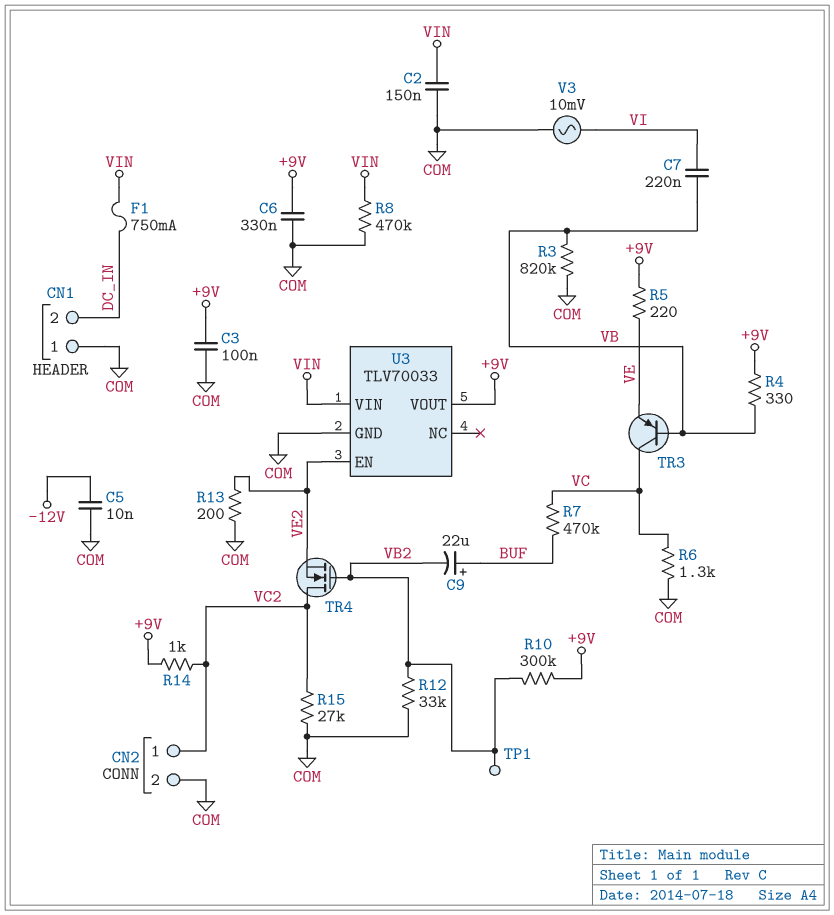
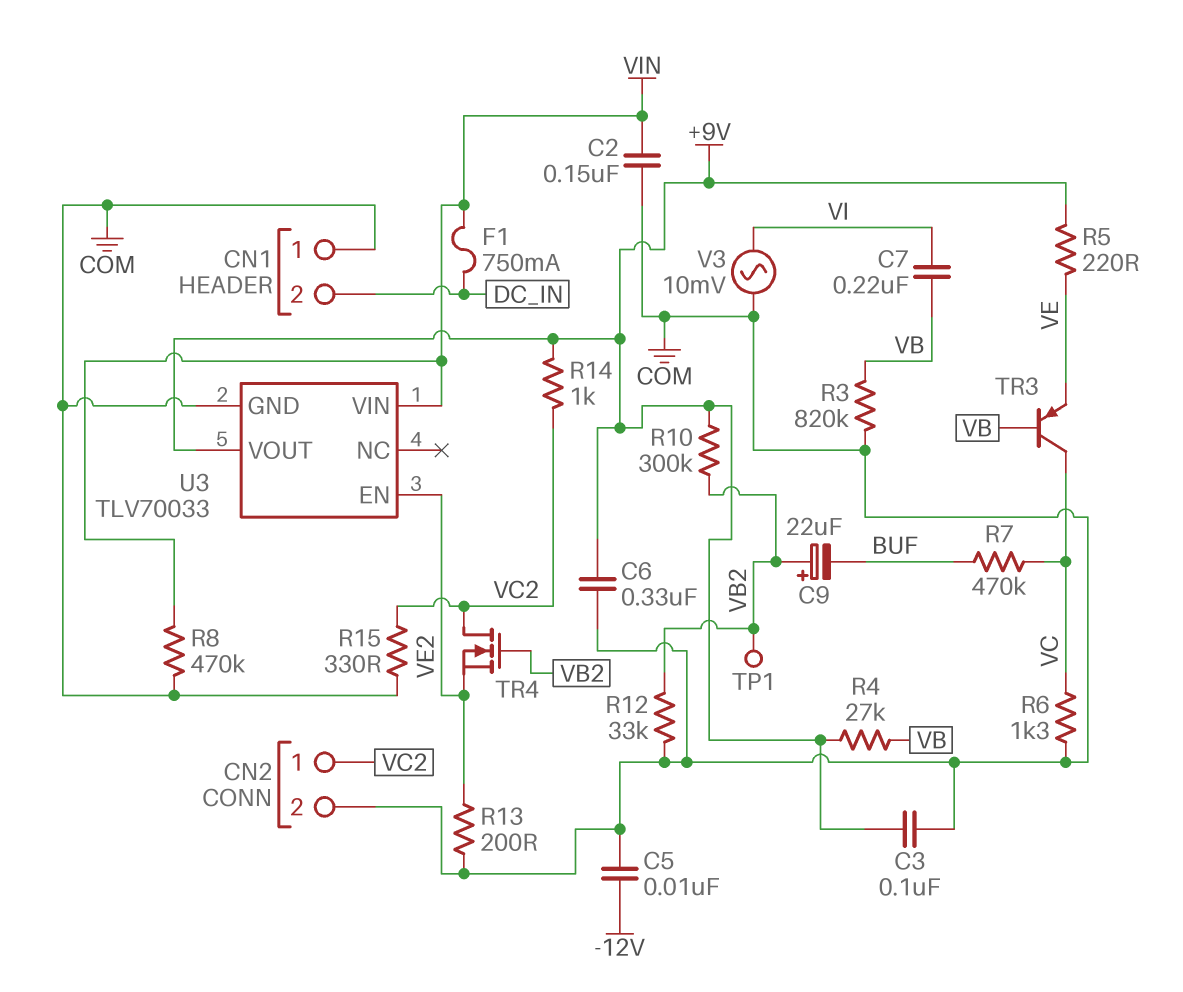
C9: 22uF (plus BUF, minus VB2) -> 22uF (plus VB2, minus BUF)
R4: 330 (+9V, VB) -> 27k (+9V, VB)
R15: 27k (COM, VC2) -> 330 (COM, VC2)

